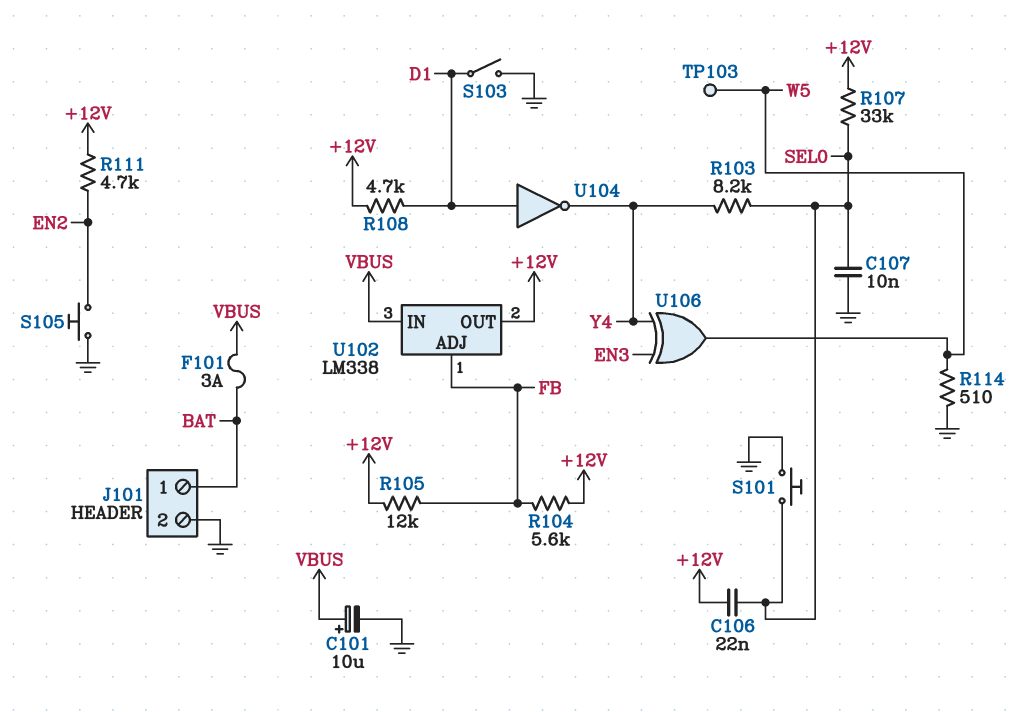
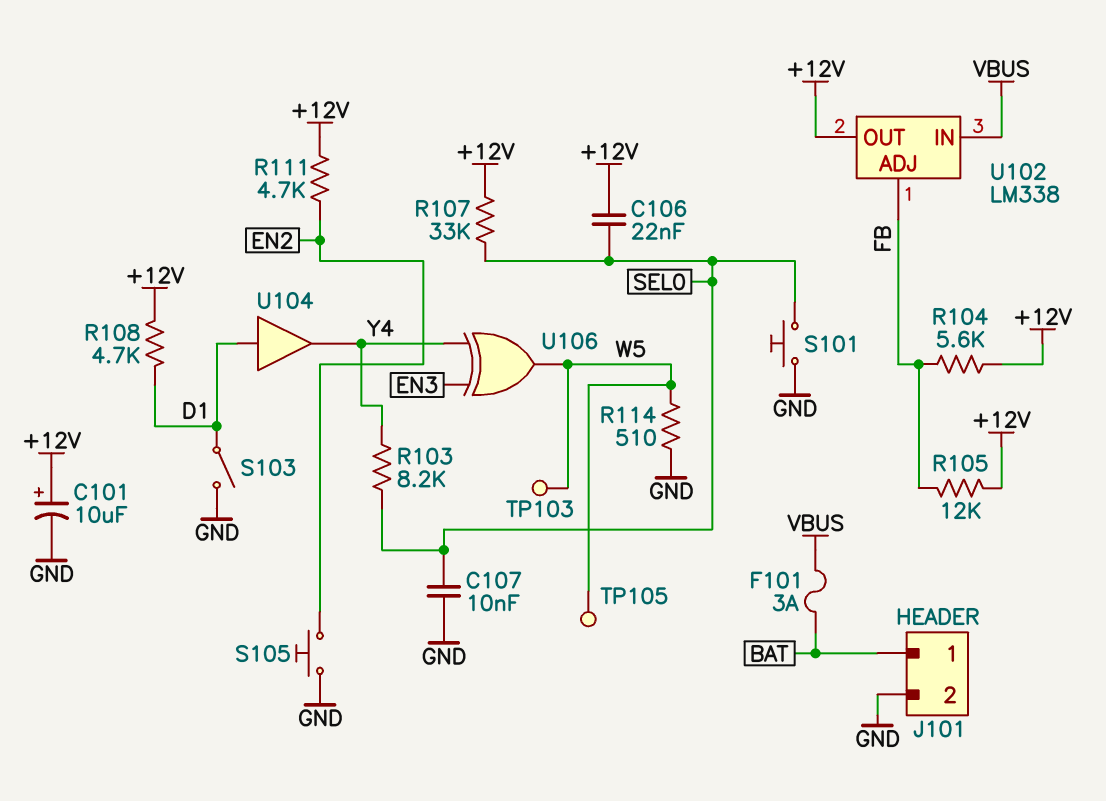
C101: 10uF (plus VBUS, minus GND) -> 10uF (plus +12V, minus GND)
TP105: none -> test point (W5)
U104: NOT (in D1, out Y4) -> buffer (in D1, out Y4)

